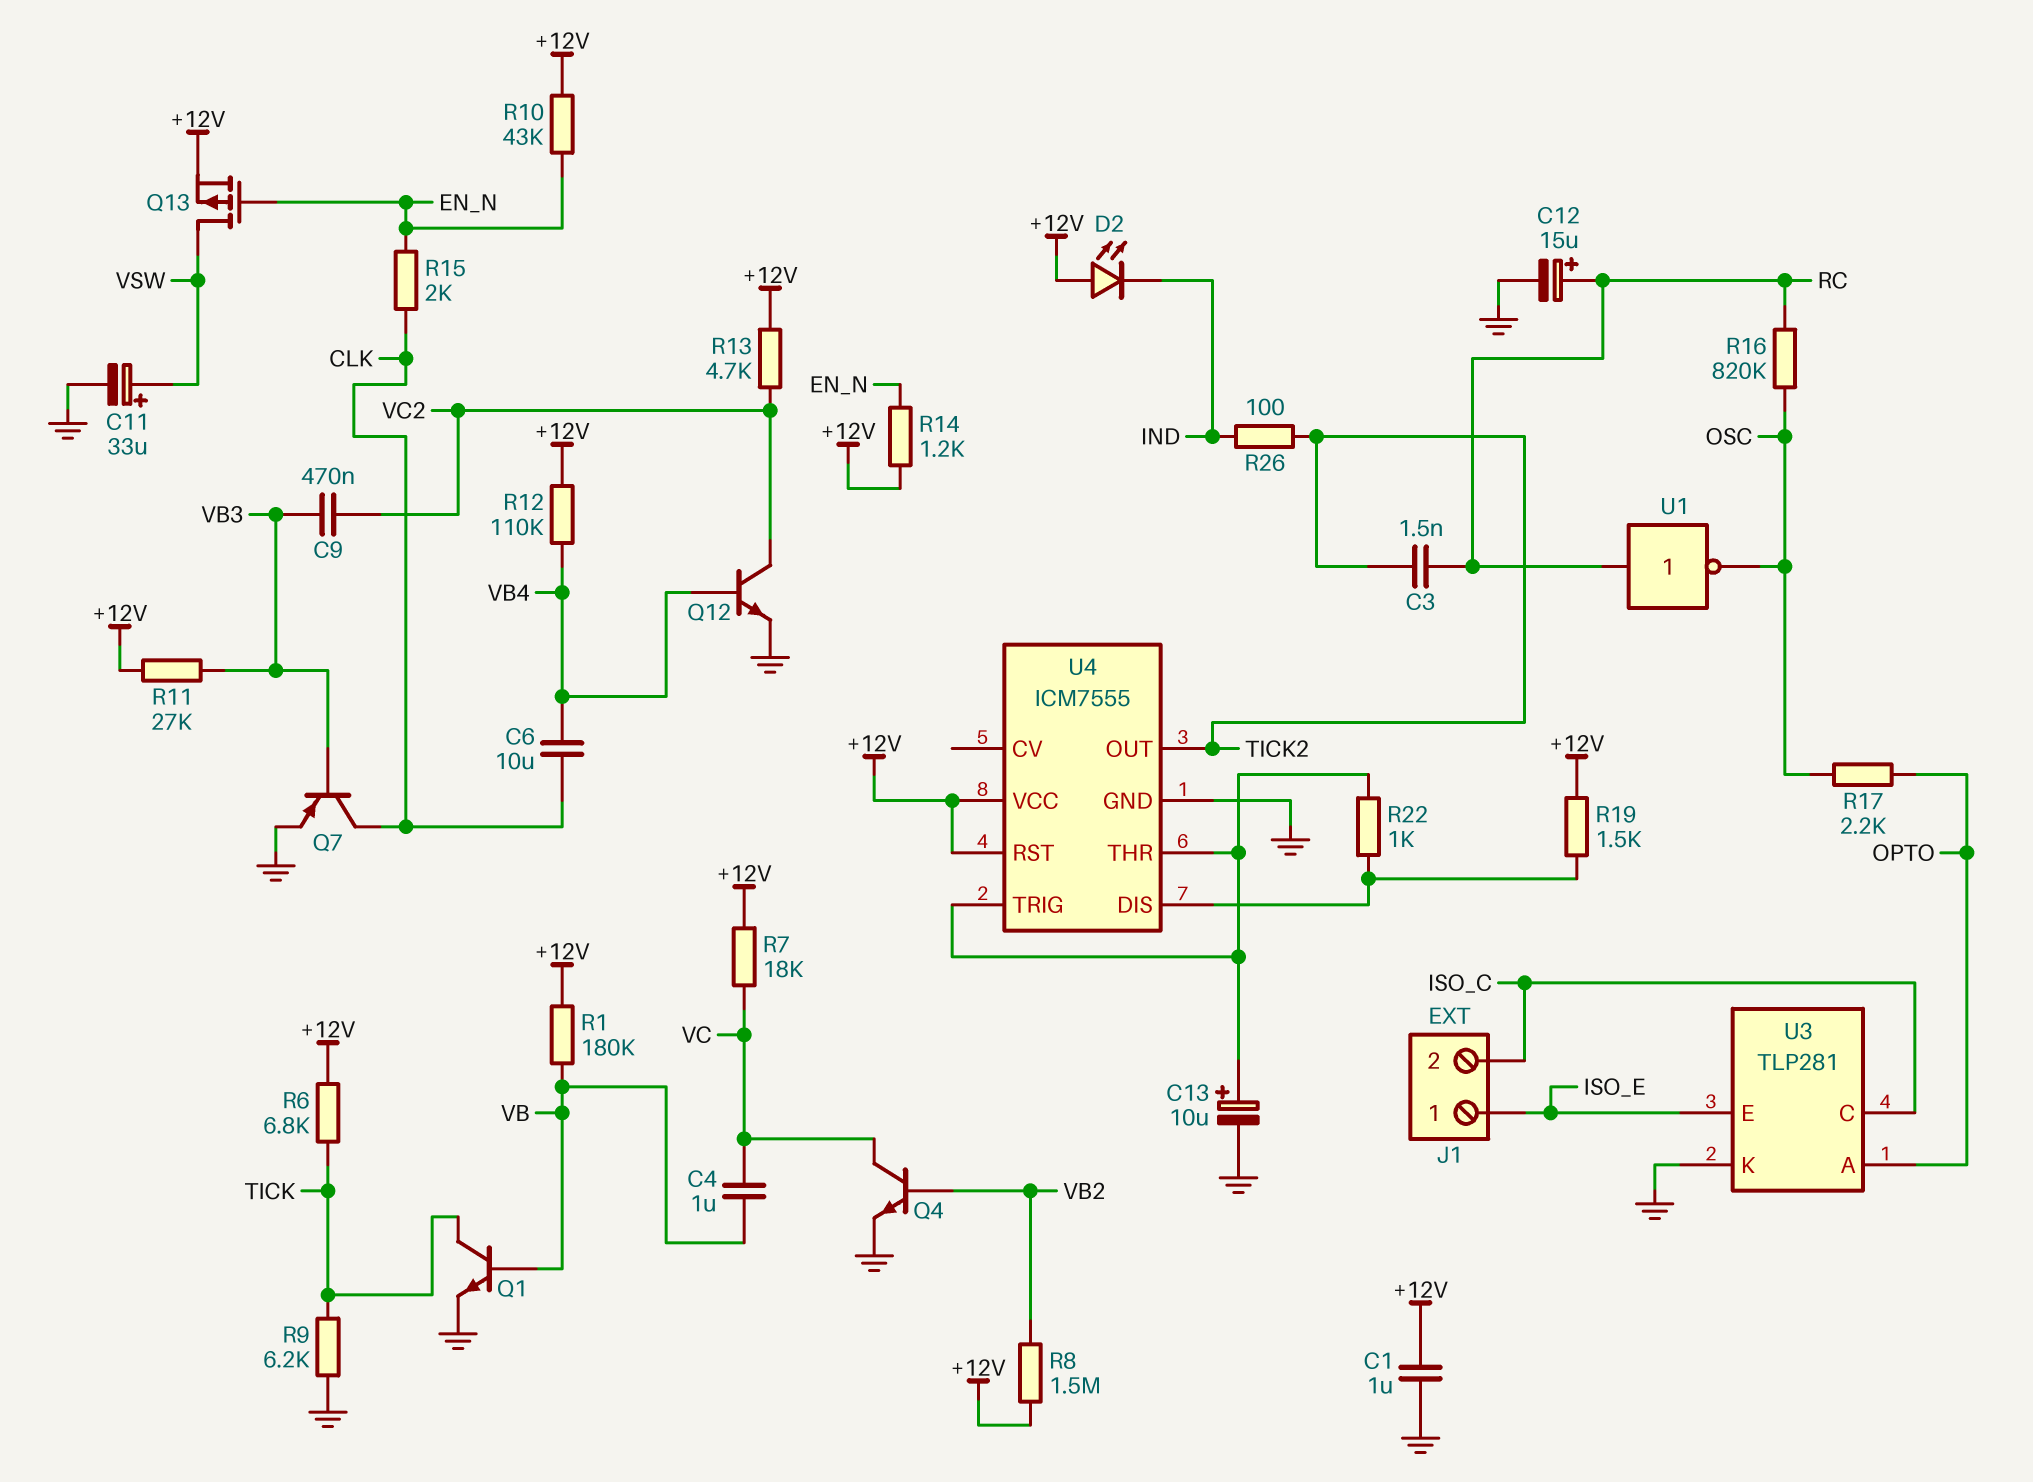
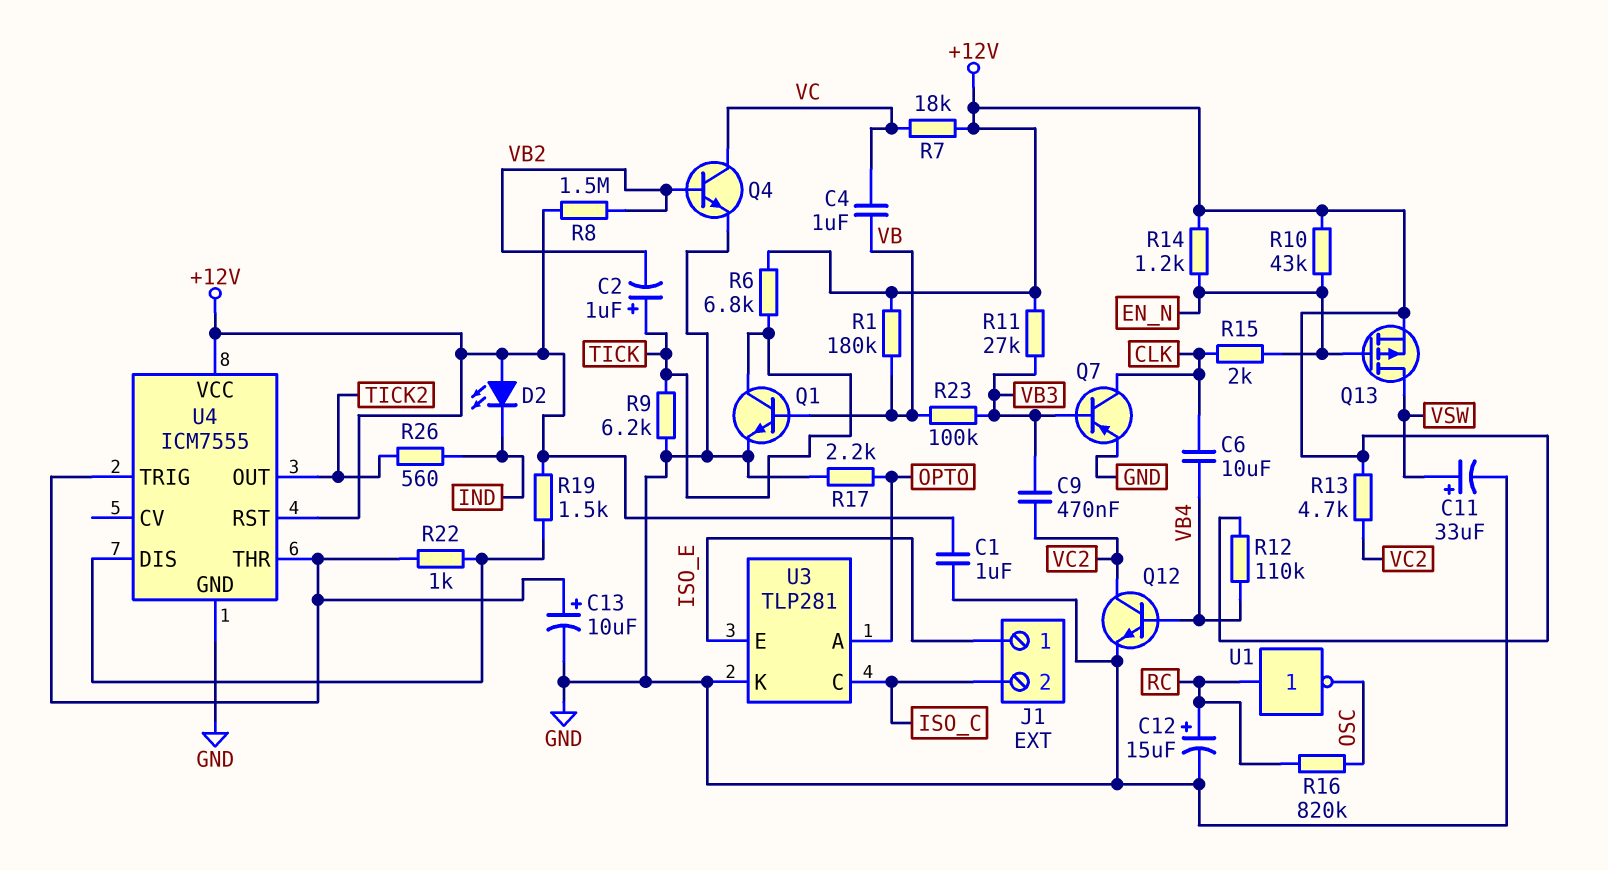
C2: none -> 1uF (plus TICK, minus VB2)
C3: 1.5nF (RC, TICK2) -> none
R17: 2.2k (OPTO, OSC) -> 2.2k (GND, OPTO)
R23: none -> 100k (VB, VB3)
R26: 100 (IND, TICK2) -> 560 (IND, TICK2)

